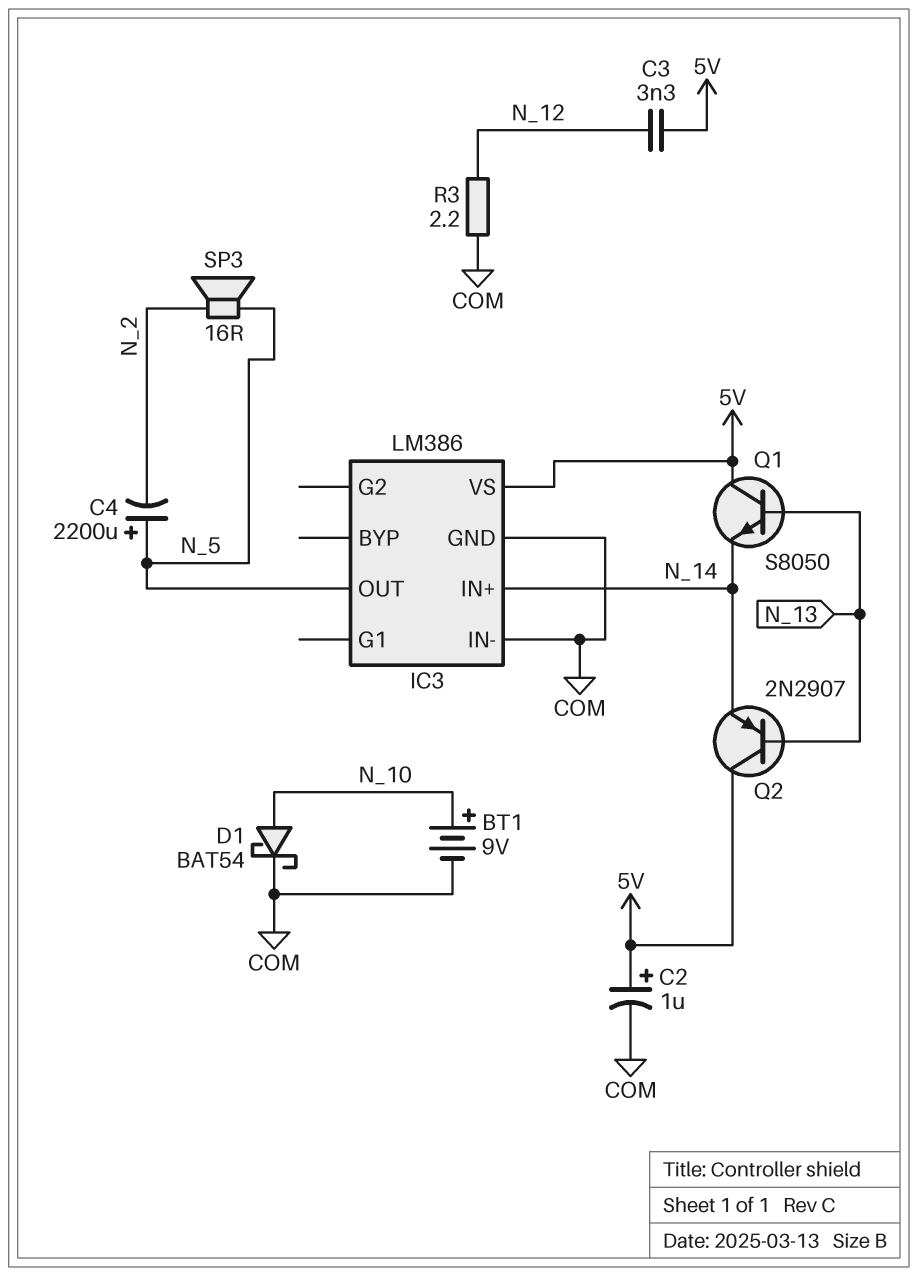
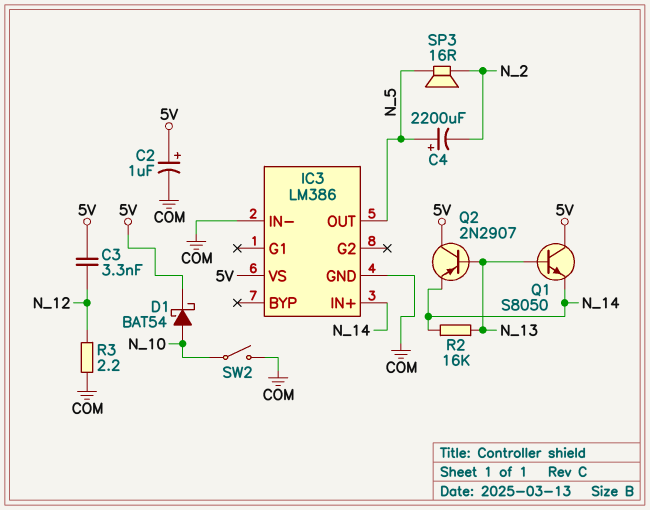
BT1: 9V (plus N_10, minus COM) -> none
D1: schottky BAT54 (A N_10, K COM) -> schottky BAT54 (A N_10, K 5V)
R2: none -> 16k (N_13, N_14)
SW2: none -> switch (COM, N_10)

